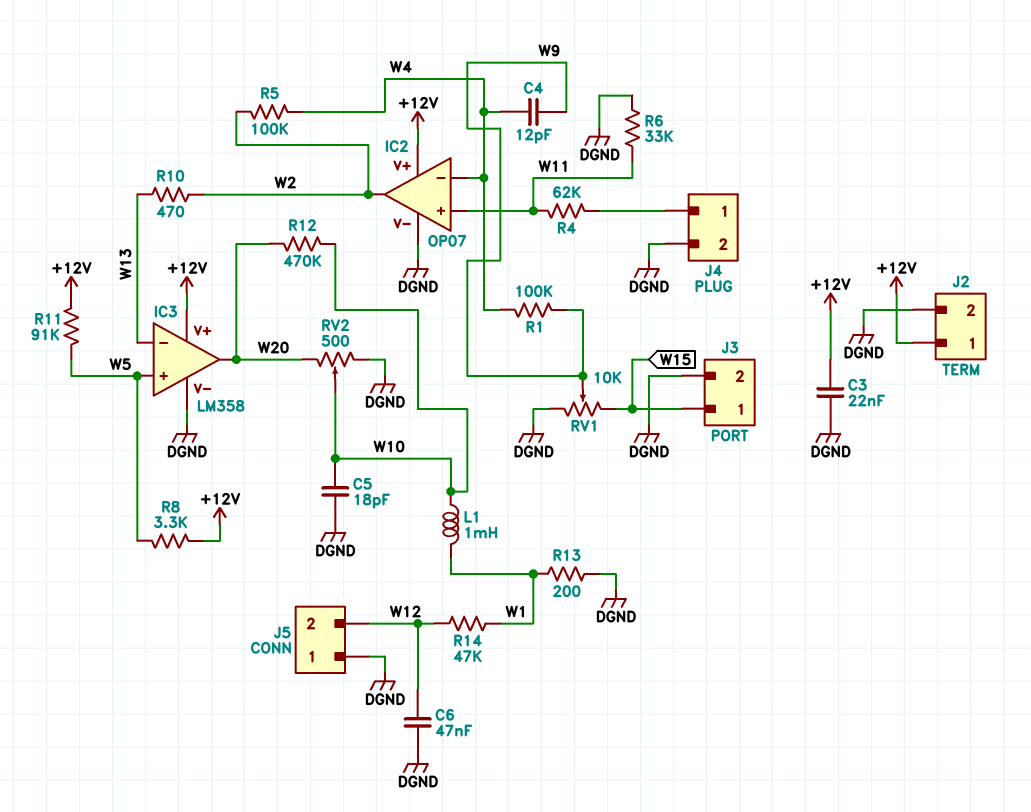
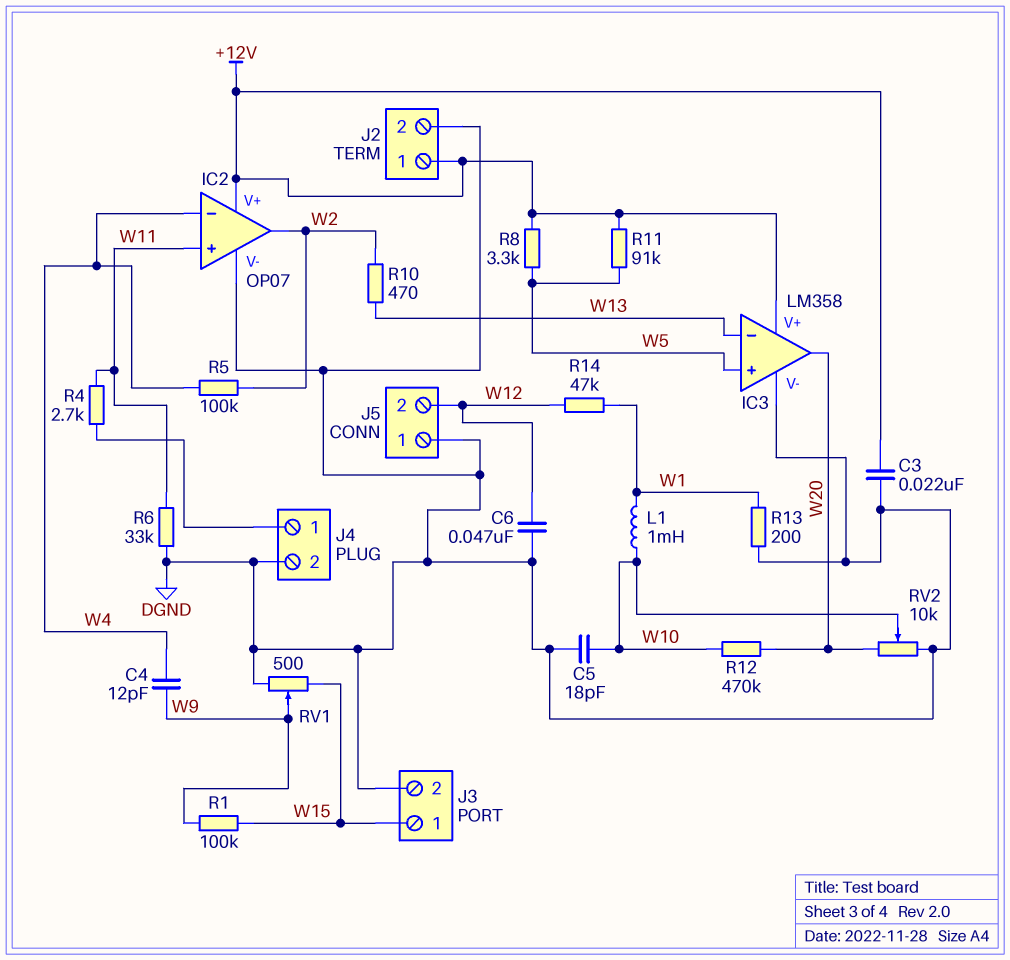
R1: 100k (W4, W9) -> 100k (W9, W15)
R4: 62k (J4/1, W11) -> 2.7k (J4/1, W11)
RV1: 10k (DGND, W15, wiper W9) -> 500 (DGND, W15, wiper W9)
RV2: 500 (DGND, W20, wiper W10) -> 10k (DGND, W20, wiper W10)

